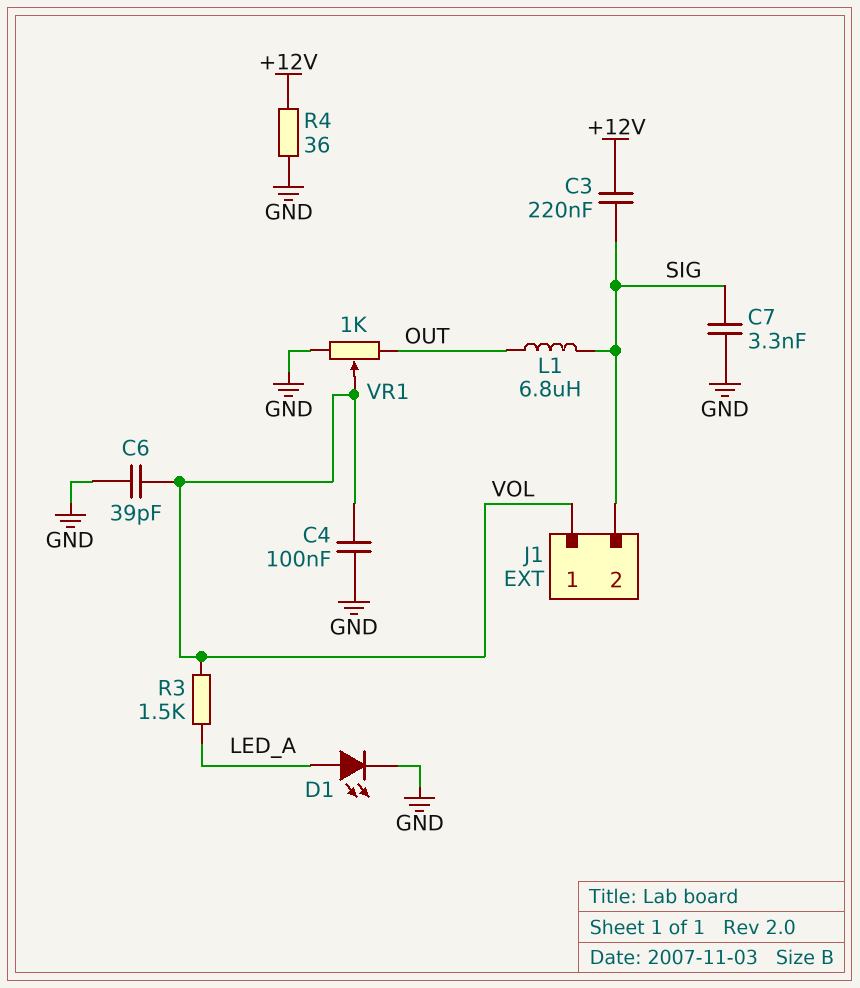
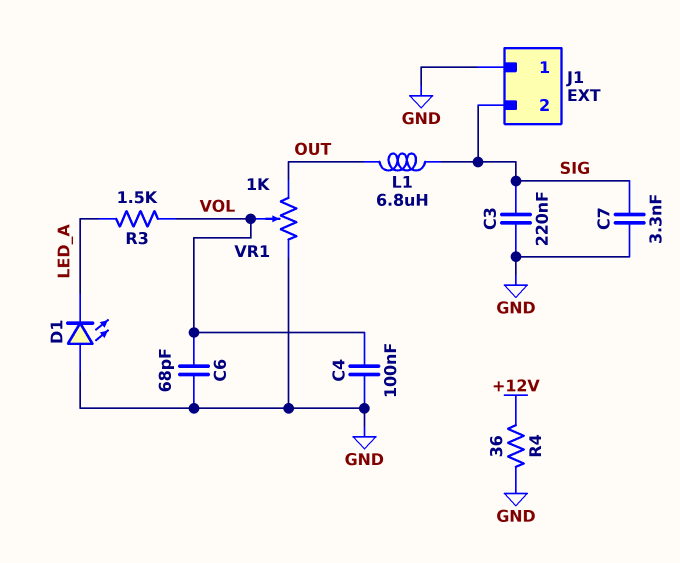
C3: 220nF (+12V, SIG) -> 220nF (GND, SIG)
C6: 39pF (GND, VOL) -> 68pF (GND, VOL)
D1: LED (A LED_A, K GND) -> LED (A GND, K LED_A)
J1 pin 1: VOL -> GND

